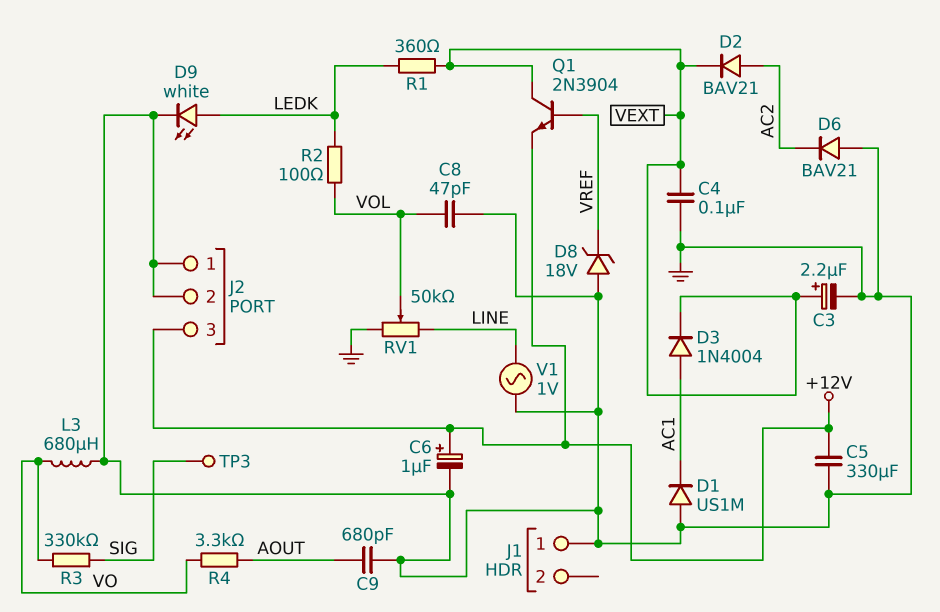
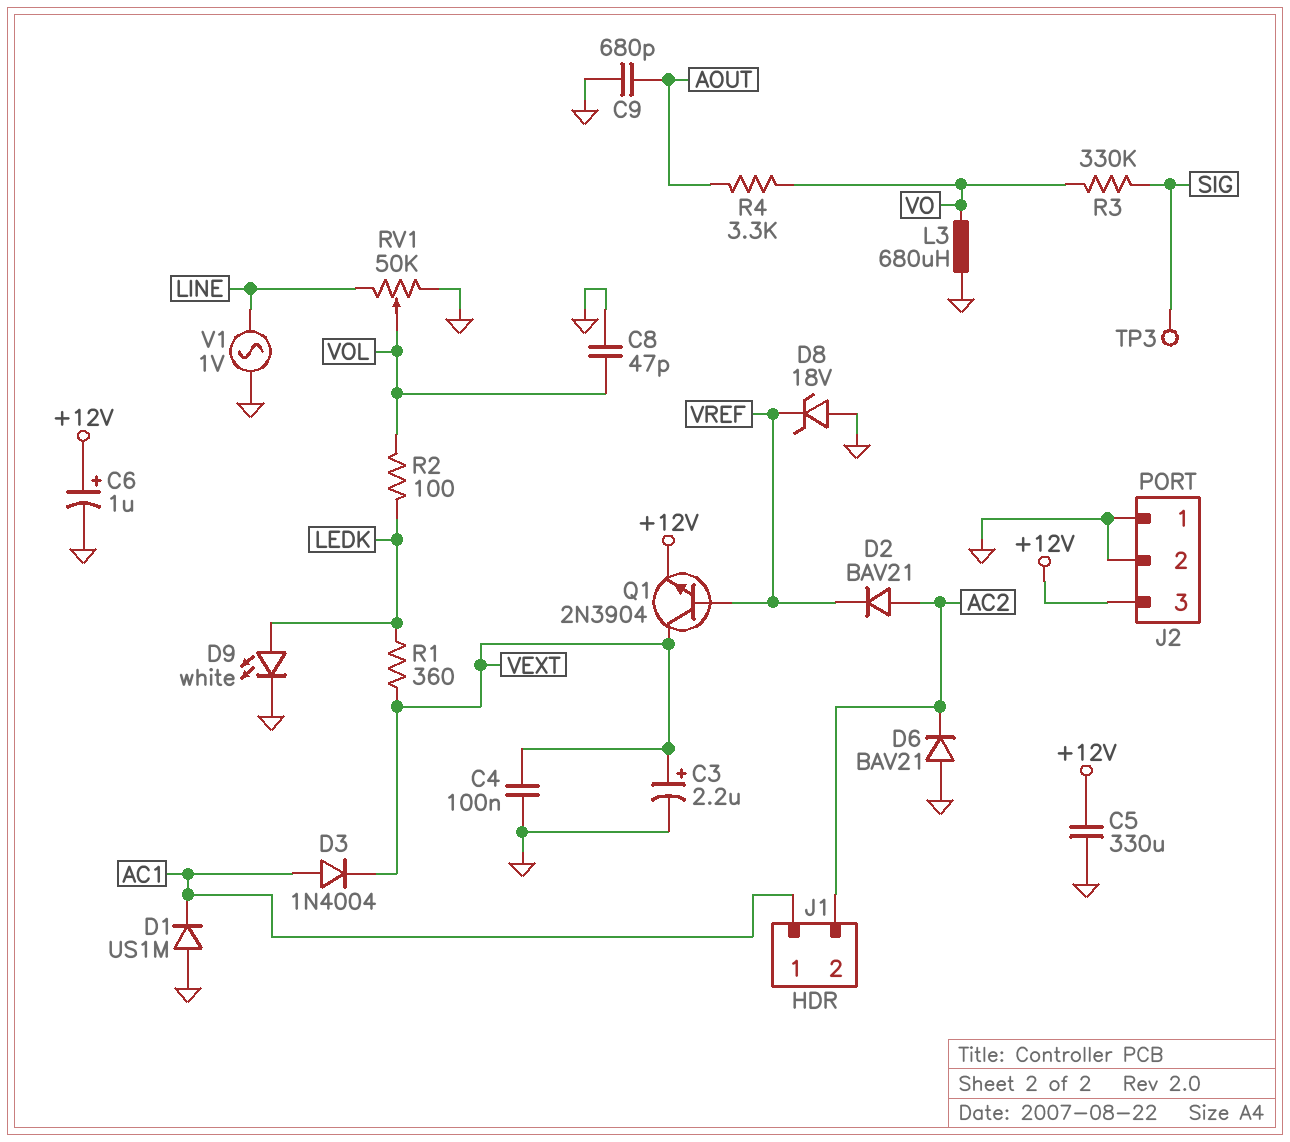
D2: diode BAV21 (A AC2, K VEXT) -> diode BAV21 (A AC2, K VREF)
J1 pin 1: GND -> AC1
J1 pin 2: none -> AC2

